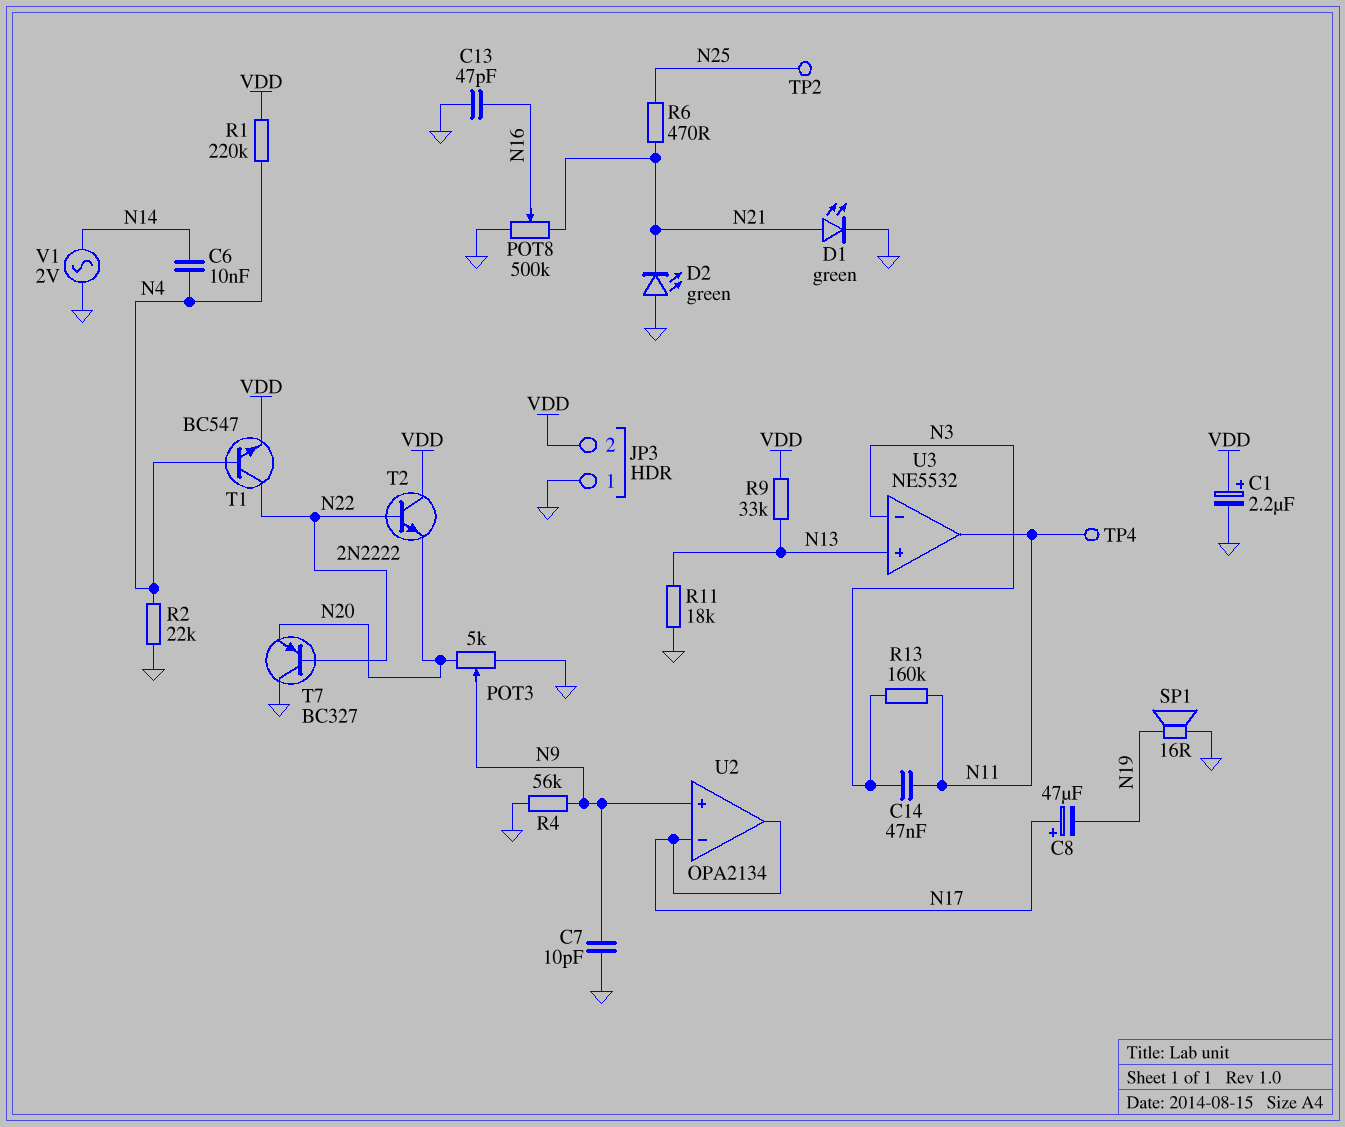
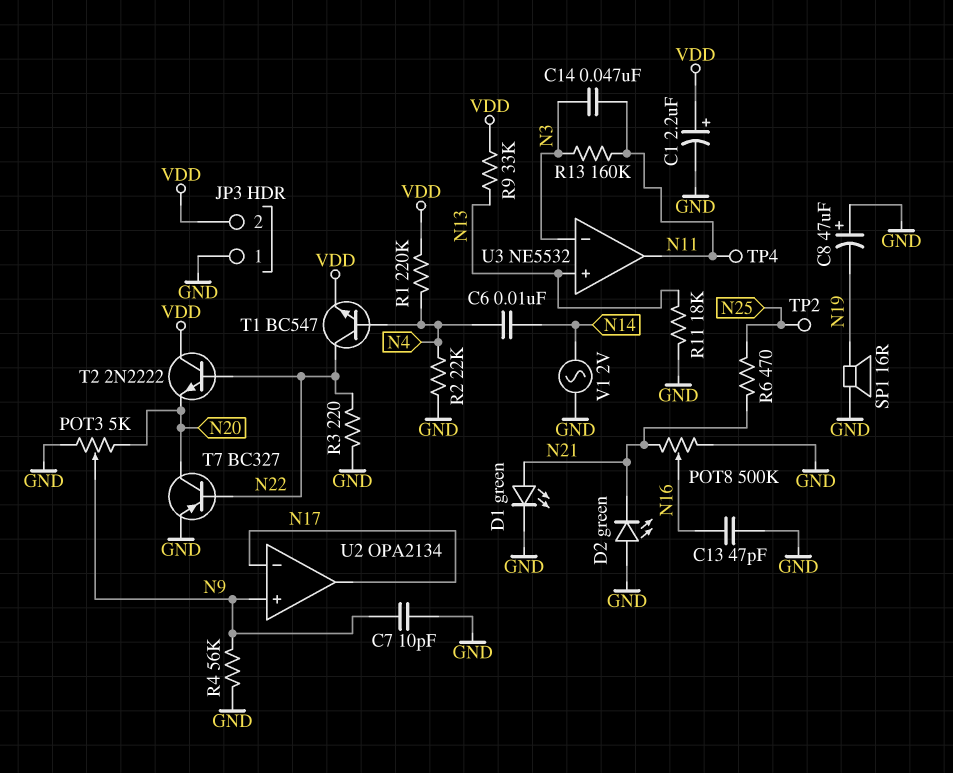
C8: 47uF (plus N17, minus N19) -> 47uF (plus GND, minus N19)
R3: none -> 220 (GND, N22)
T7: PNP BC327 (B N22, C GND, E N20) -> PNP BC327 (B N22, C N20, E GND)

